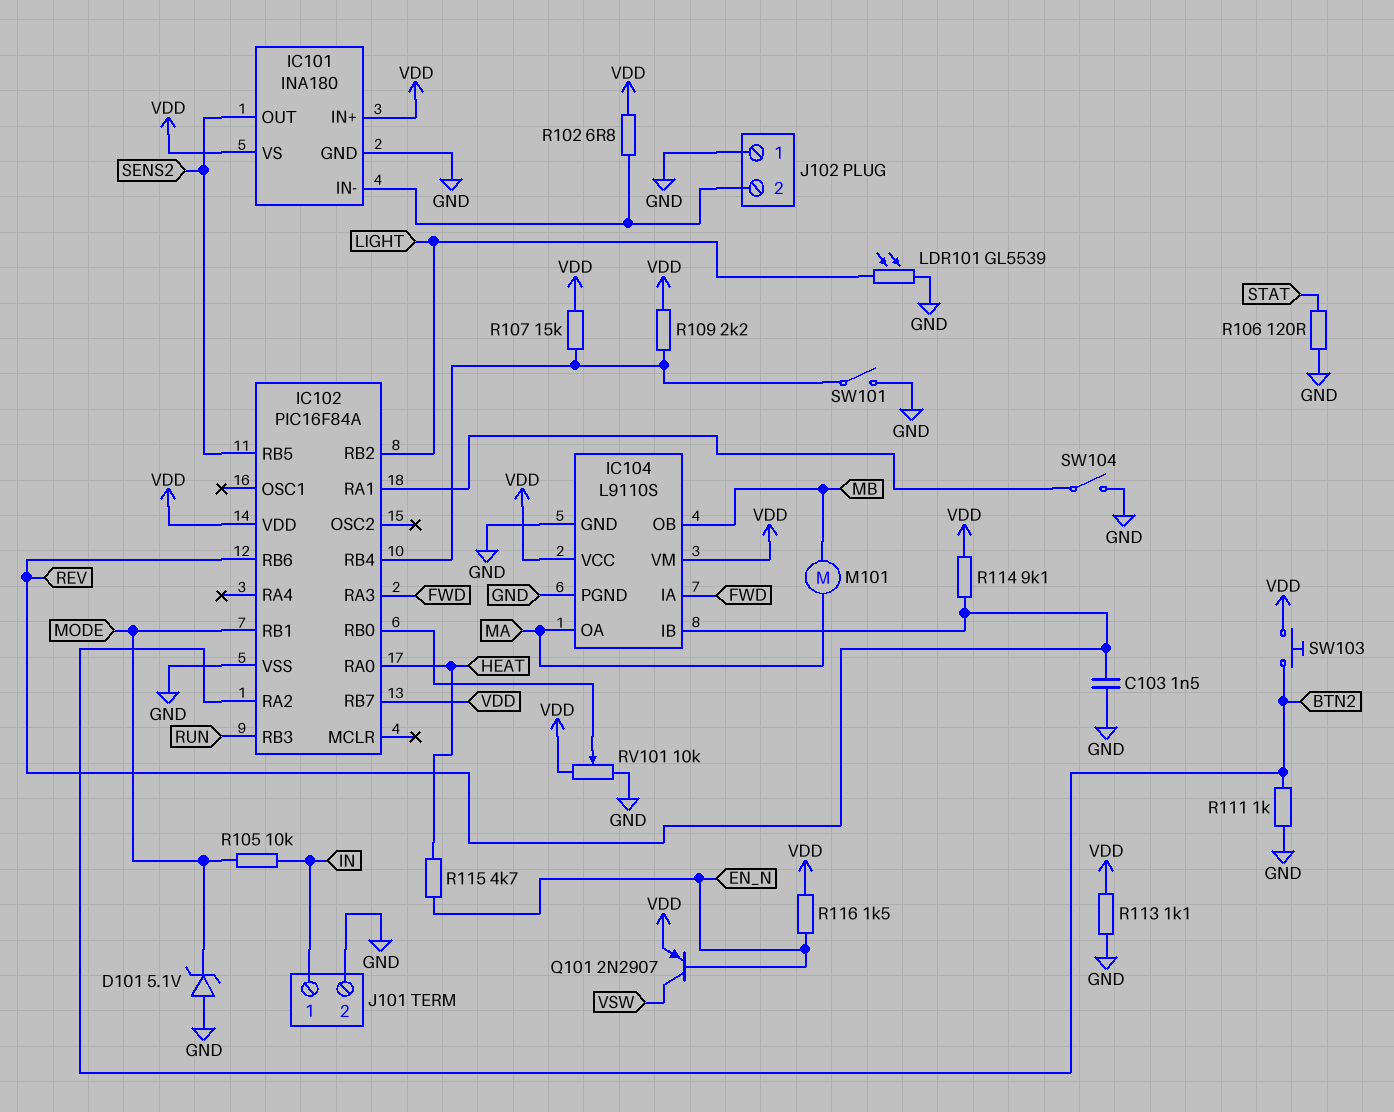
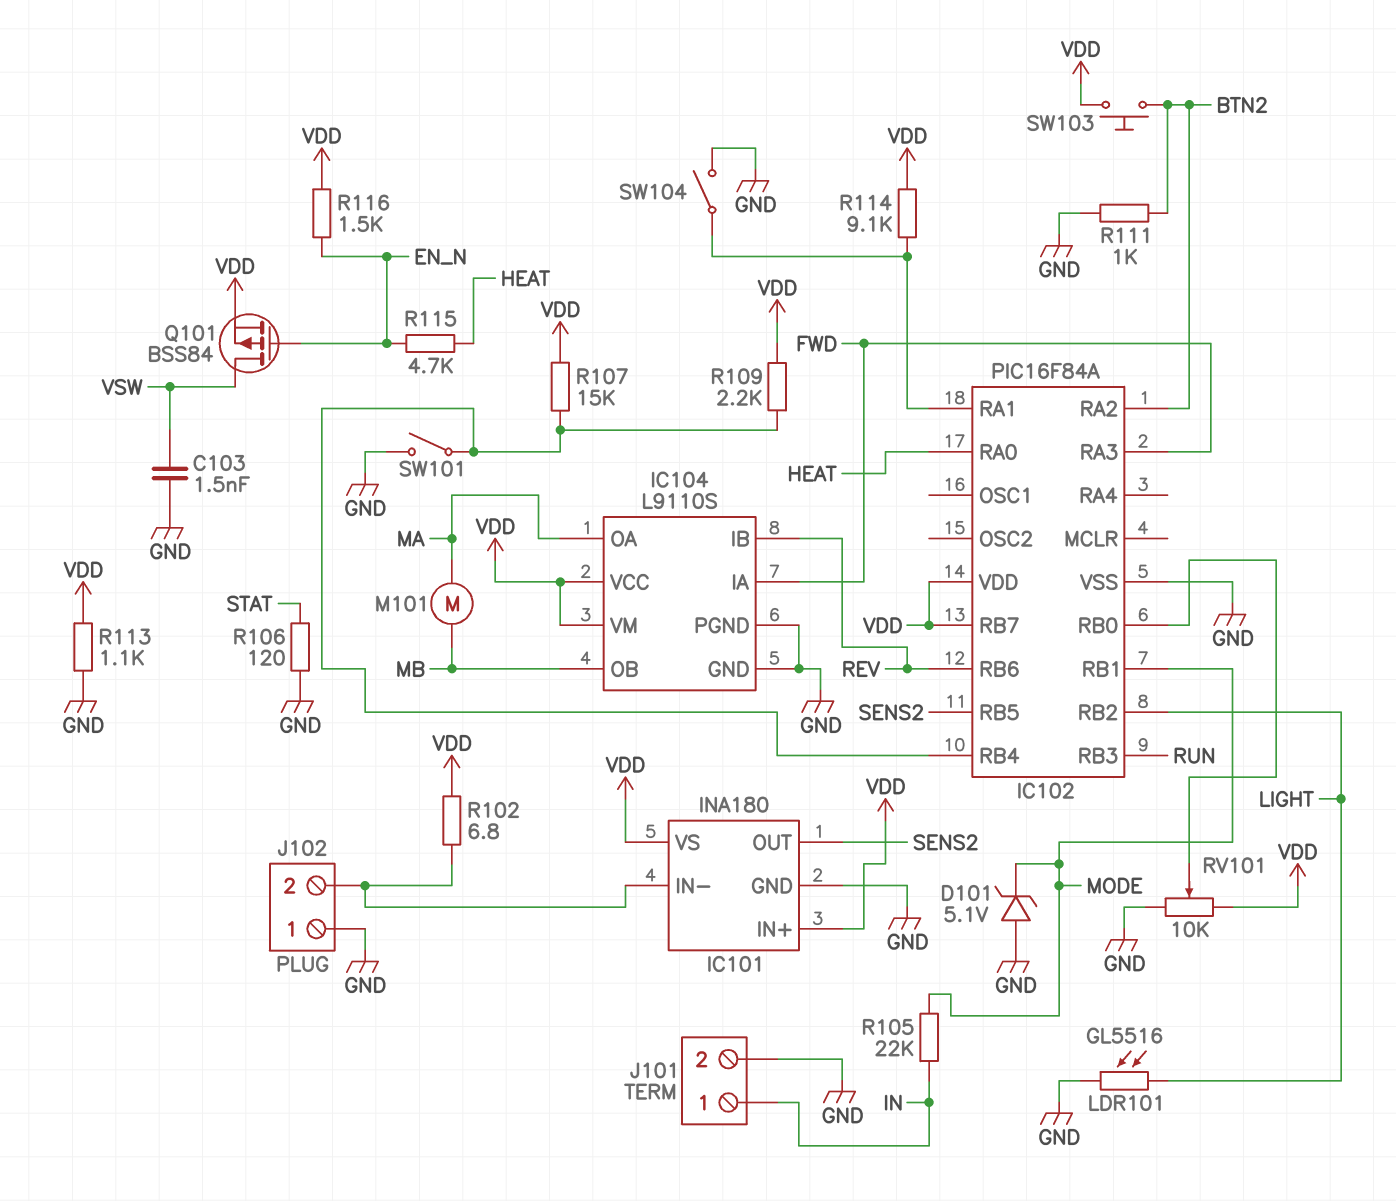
C103: 1.5nF (GND, REV) -> 1.5nF (GND, VSW)
LDR101: GL5539 (GND, LIGHT) -> GL5516 (GND, LIGHT)
Q101: PNP 2N2907 (B EN_N, C VSW, E VDD) -> PMOS BSS84 (G EN_N, D VSW, S VDD)
R105: 10k (IN, MODE) -> 22k (IN, MODE)
R114: 9.1k (REV, VDD) -> 9.1k (IC102/RA1, VDD)

